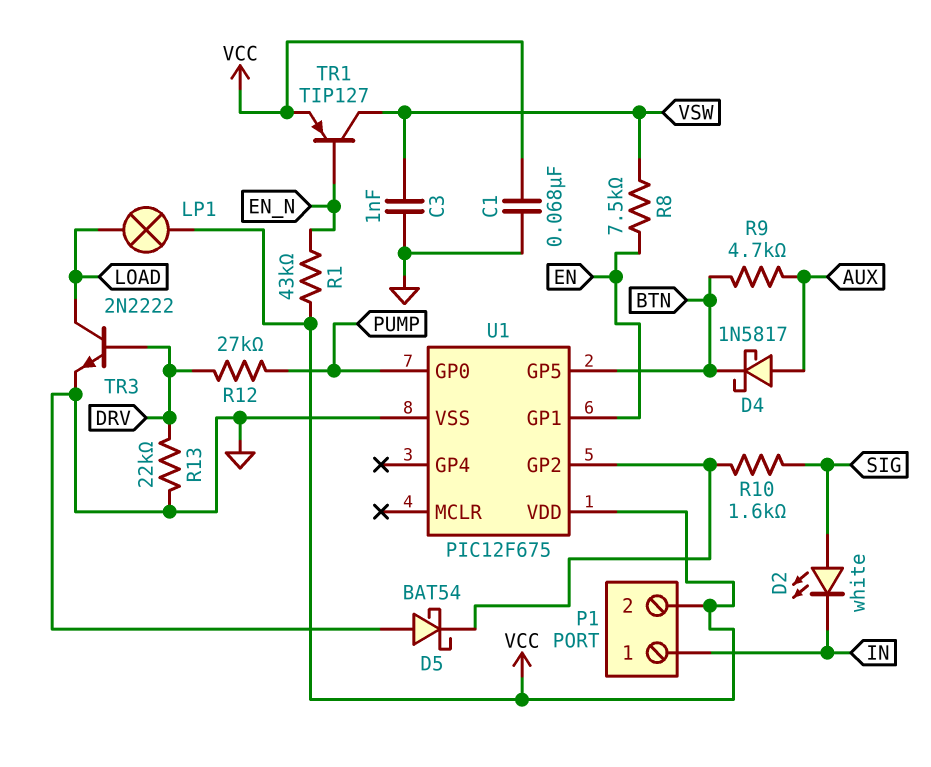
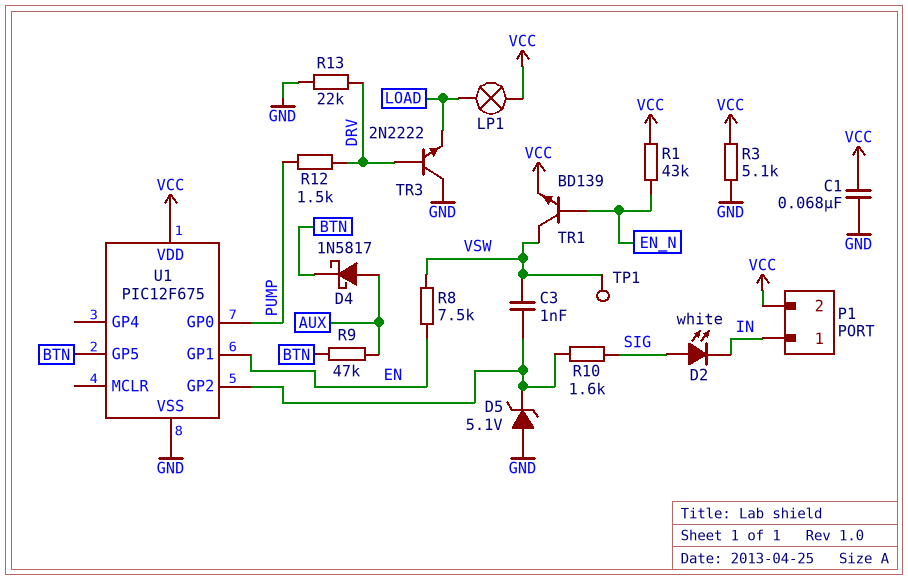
C3: 1nF (GND, VSW) -> 1nF (U1/GP2, VSW)
D5: schottky BAT54 (A GND, K U1/GP2) -> zener 5.1V (A GND, K U1/GP2)
R3: none -> 5.1k (GND, VCC)
R9: 4.7k (AUX, BTN) -> 47k (AUX, BTN)
R12: 27k (DRV, PUMP) -> 1.5k (DRV, PUMP)
TP1: none -> test point (VSW)
TR1: PNP TIP127 (B EN_N, C VSW, E VCC) -> NPN BD139 (B EN_N, C VSW, E VCC)
TR3: NPN 2N2222 (B DRV, C LOAD, E GND) -> NPN 2N2222 (B DRV, C GND, E LOAD)

